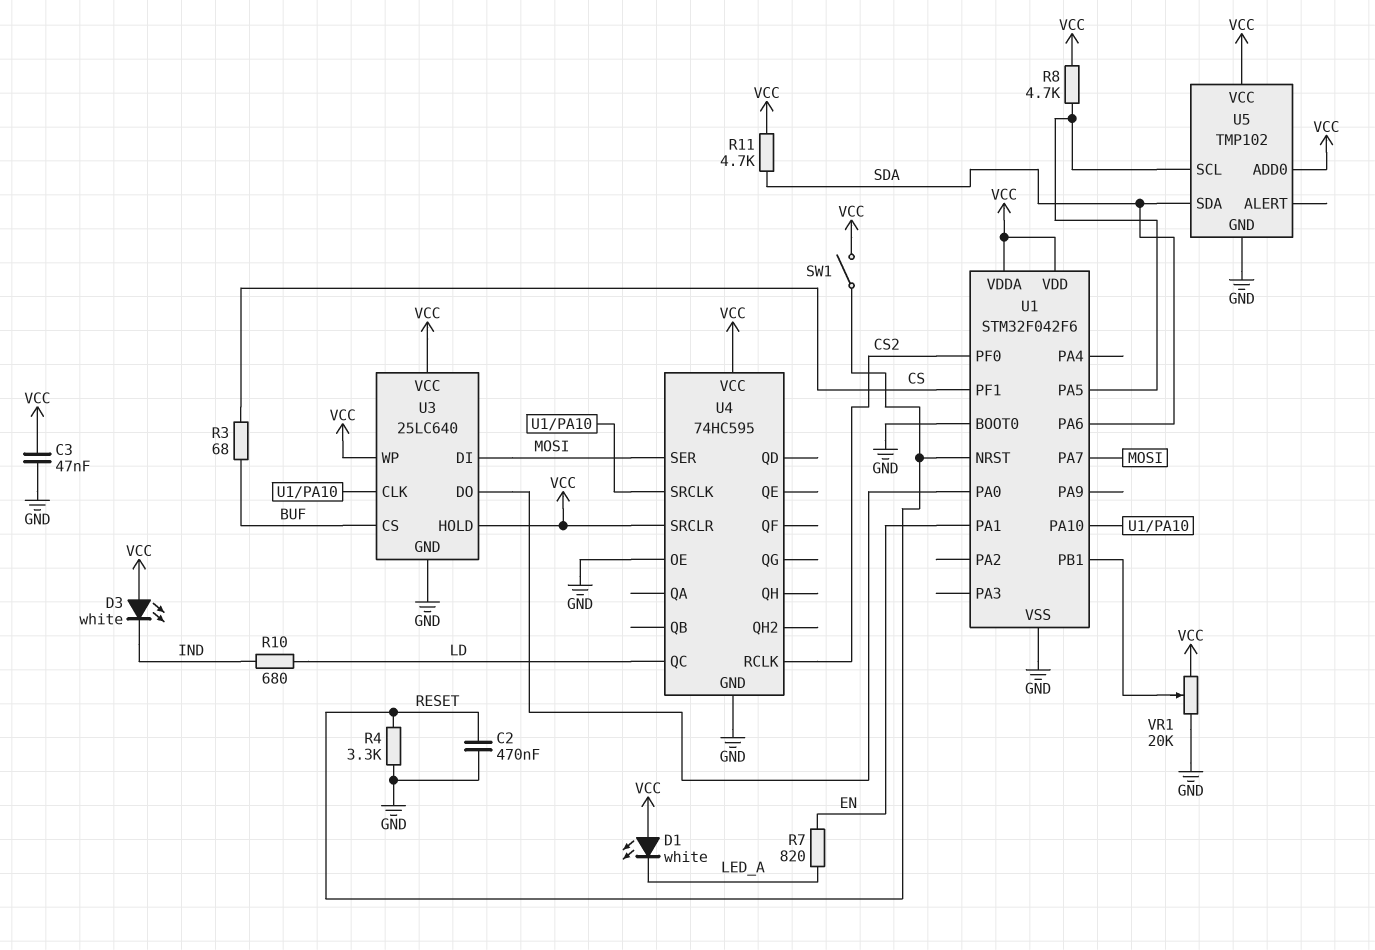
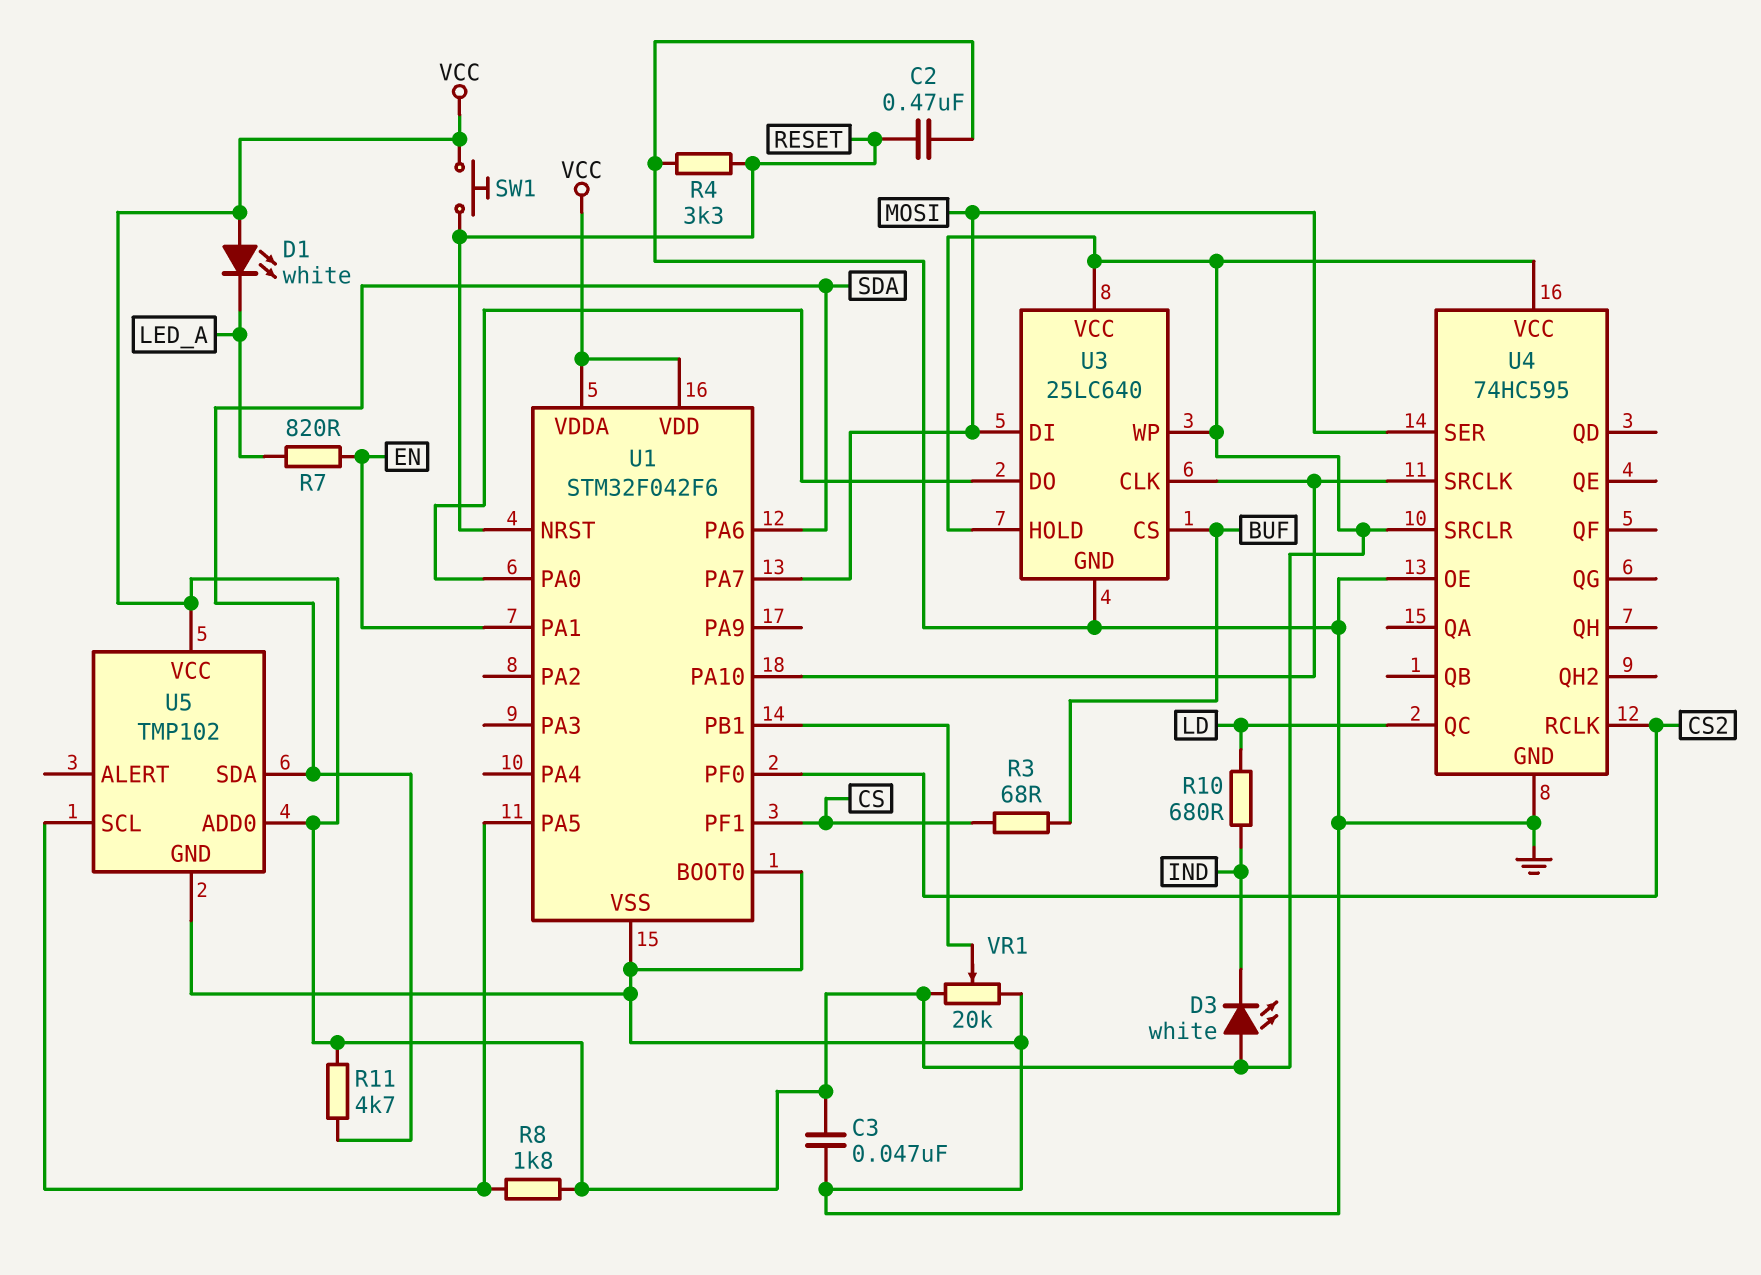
R8: 4.7k (U1/PA5, VCC) -> 1.8k (U1/PA5, VCC)
SW1: switch (RESET, VCC) -> button (RESET, VCC)

